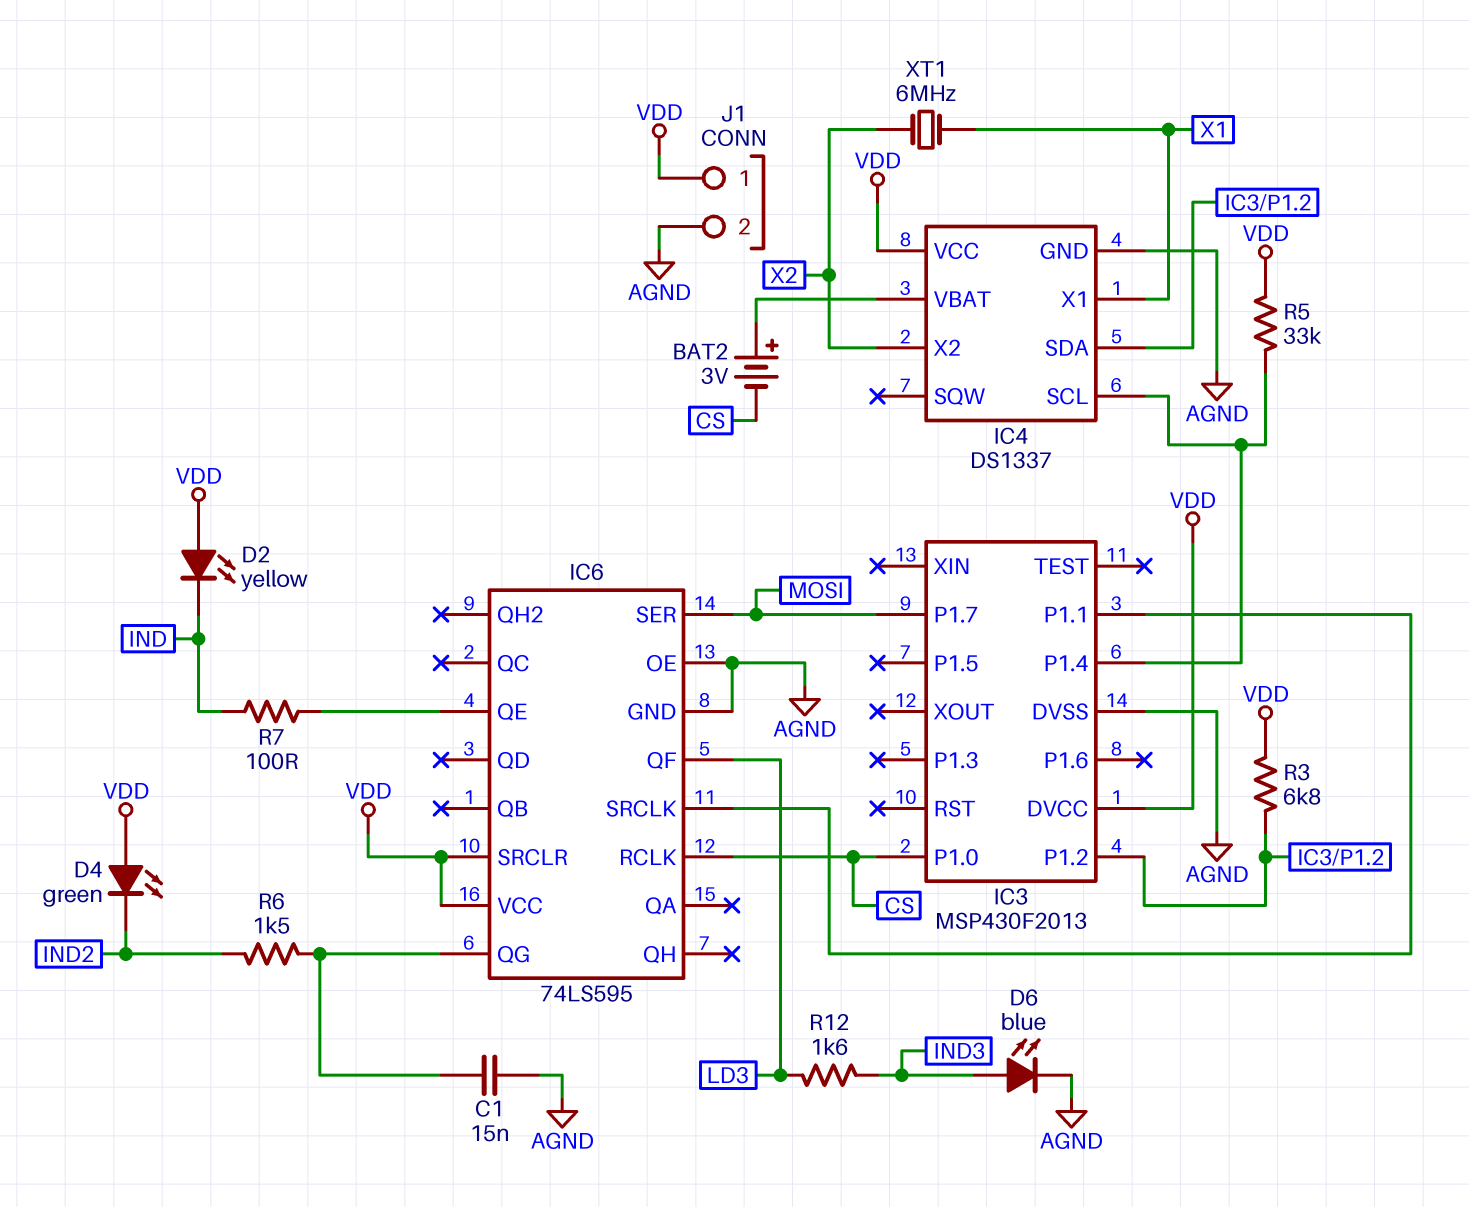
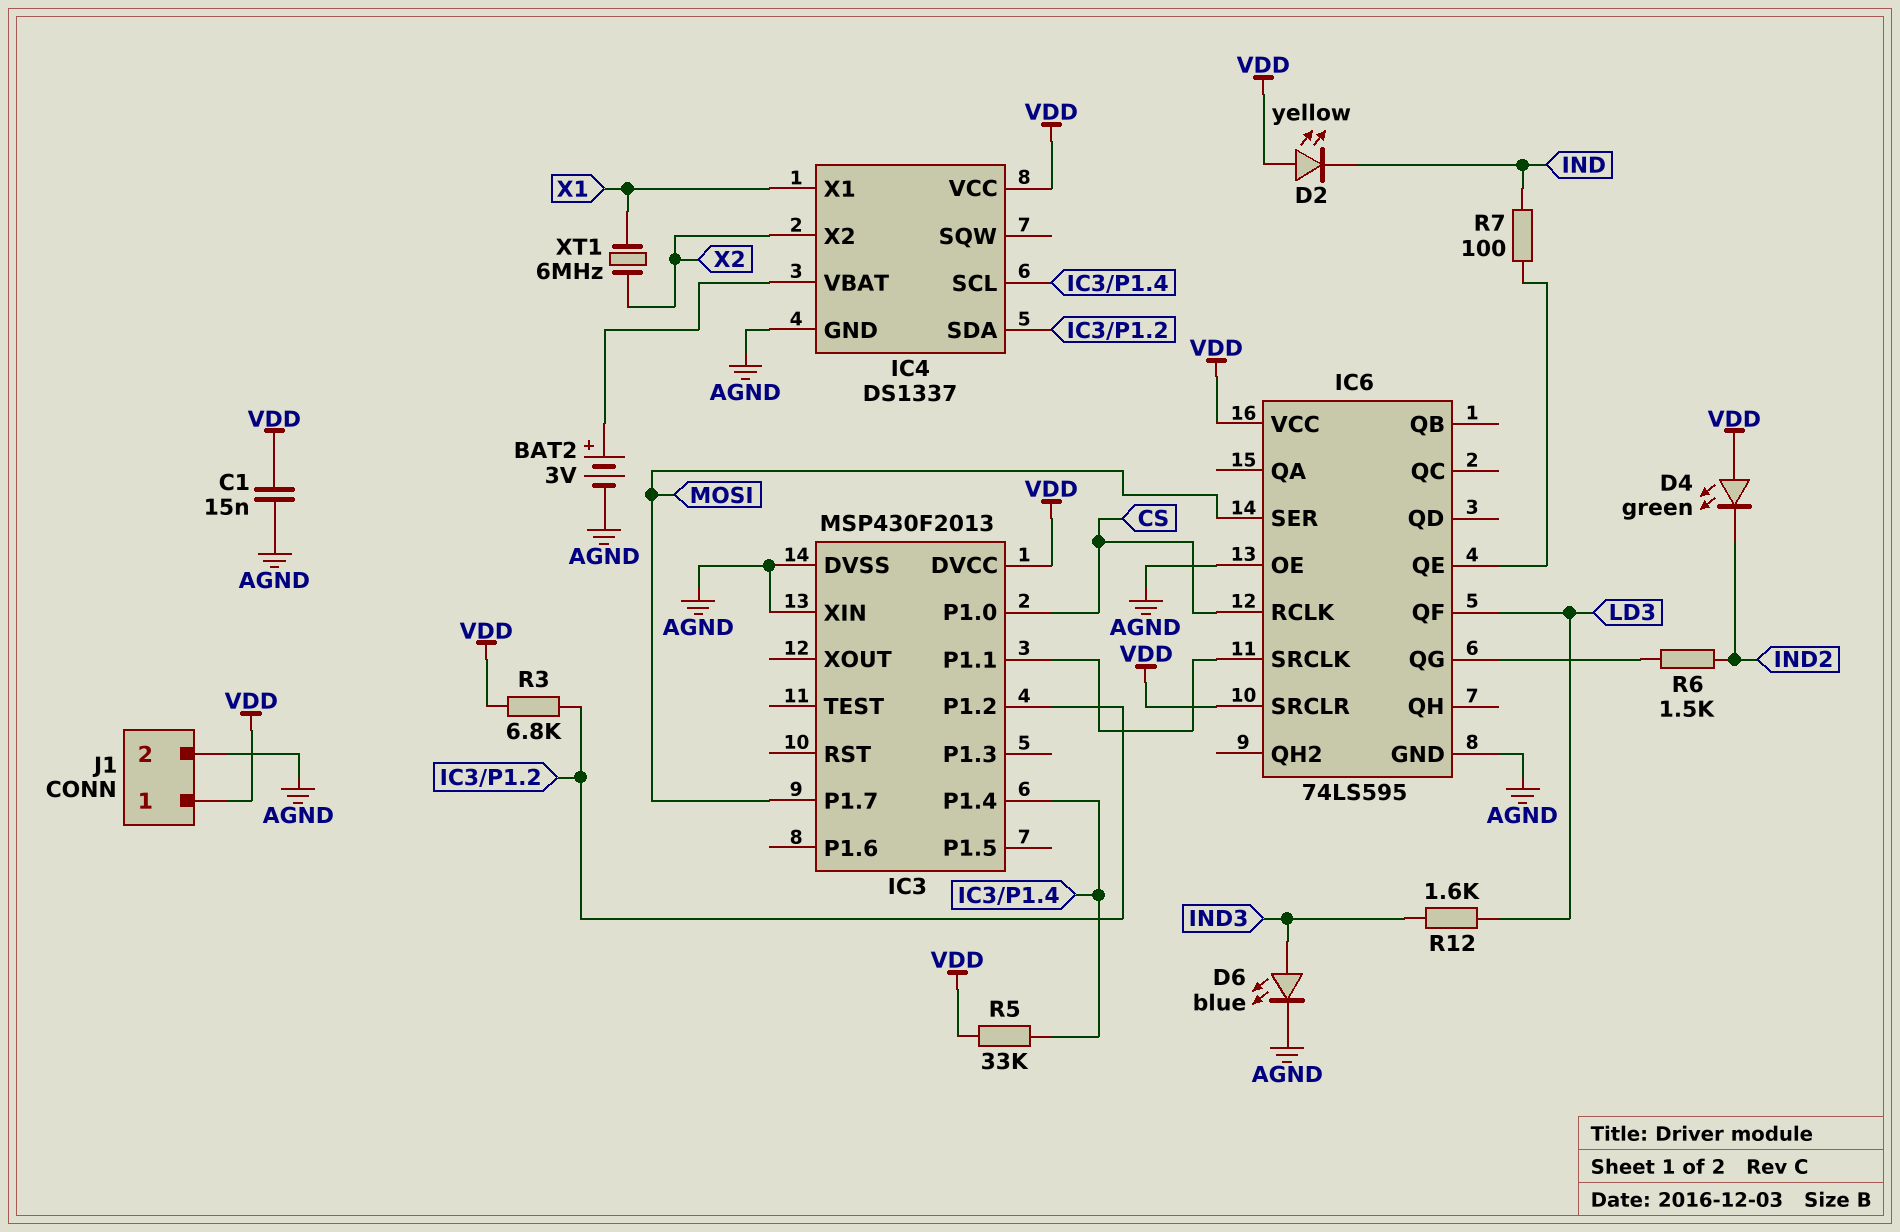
BAT2: 3V (plus IC4/VBAT, minus CS) -> 3V (plus IC4/VBAT, minus AGND)
C1: 15nF (AGND, IC6/QG) -> 15nF (AGND, VDD)
IC3 pin XIN: none -> AGND

